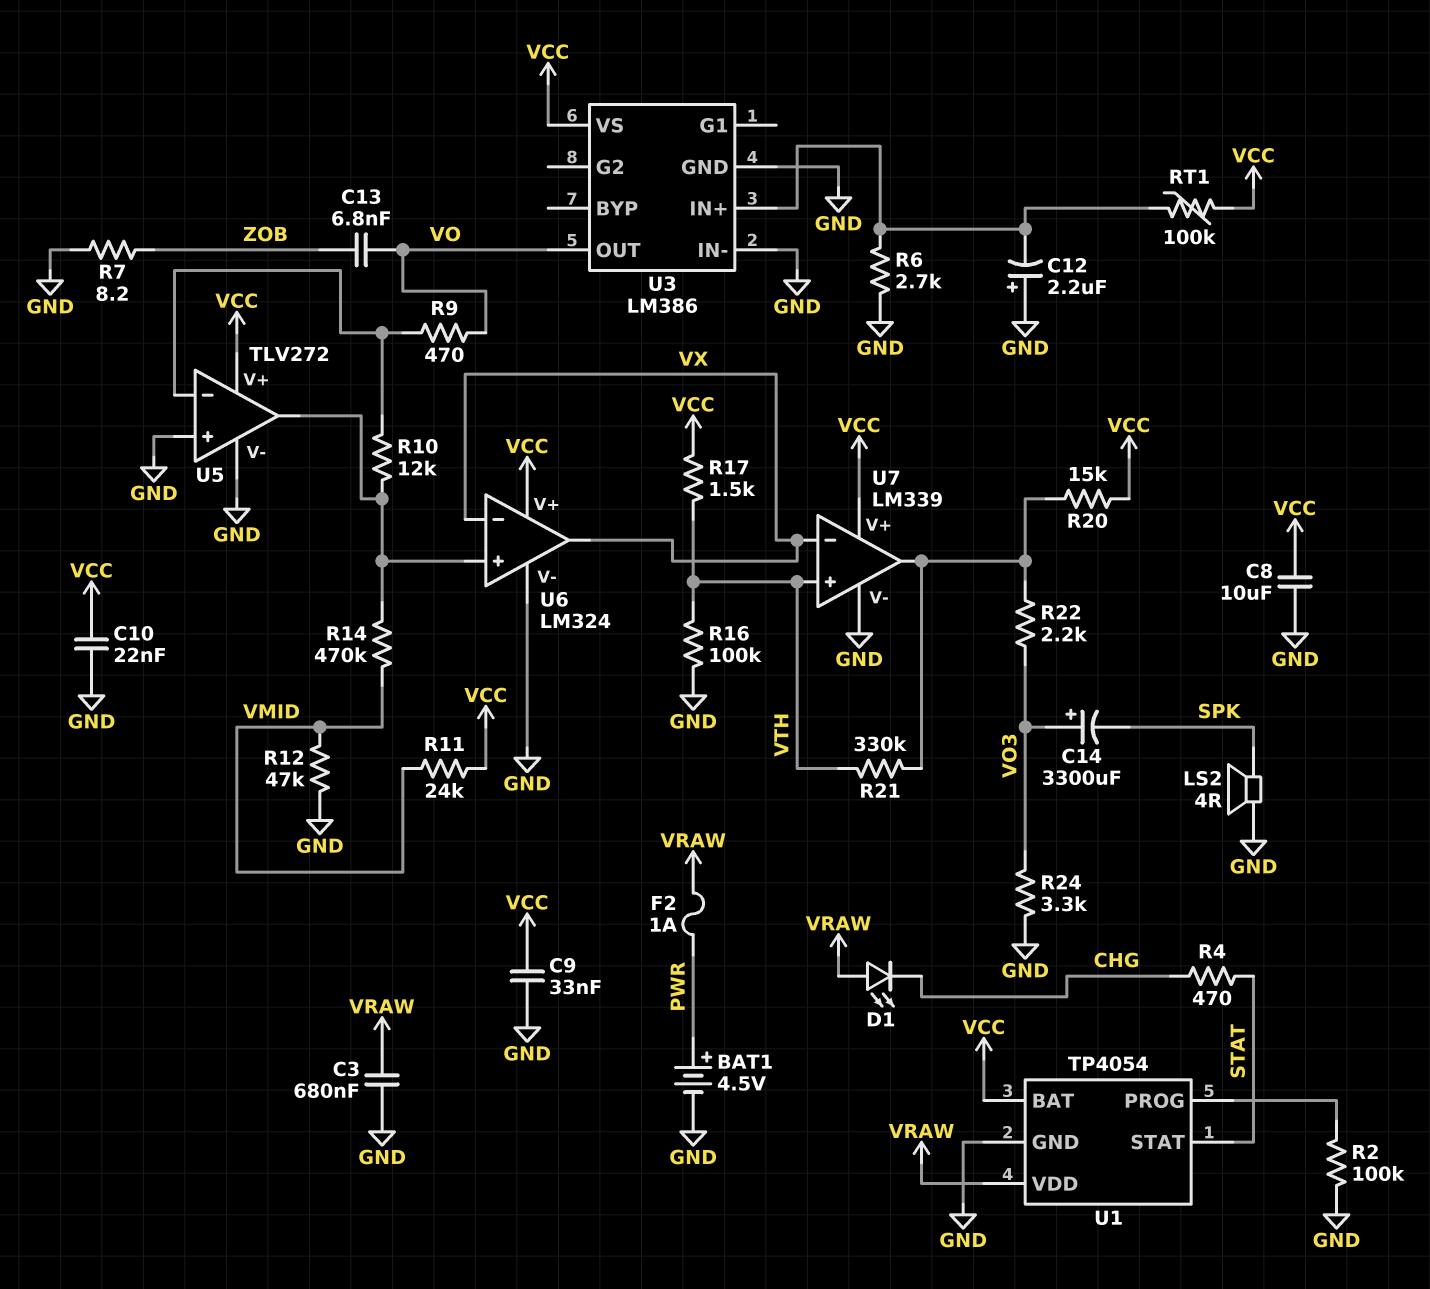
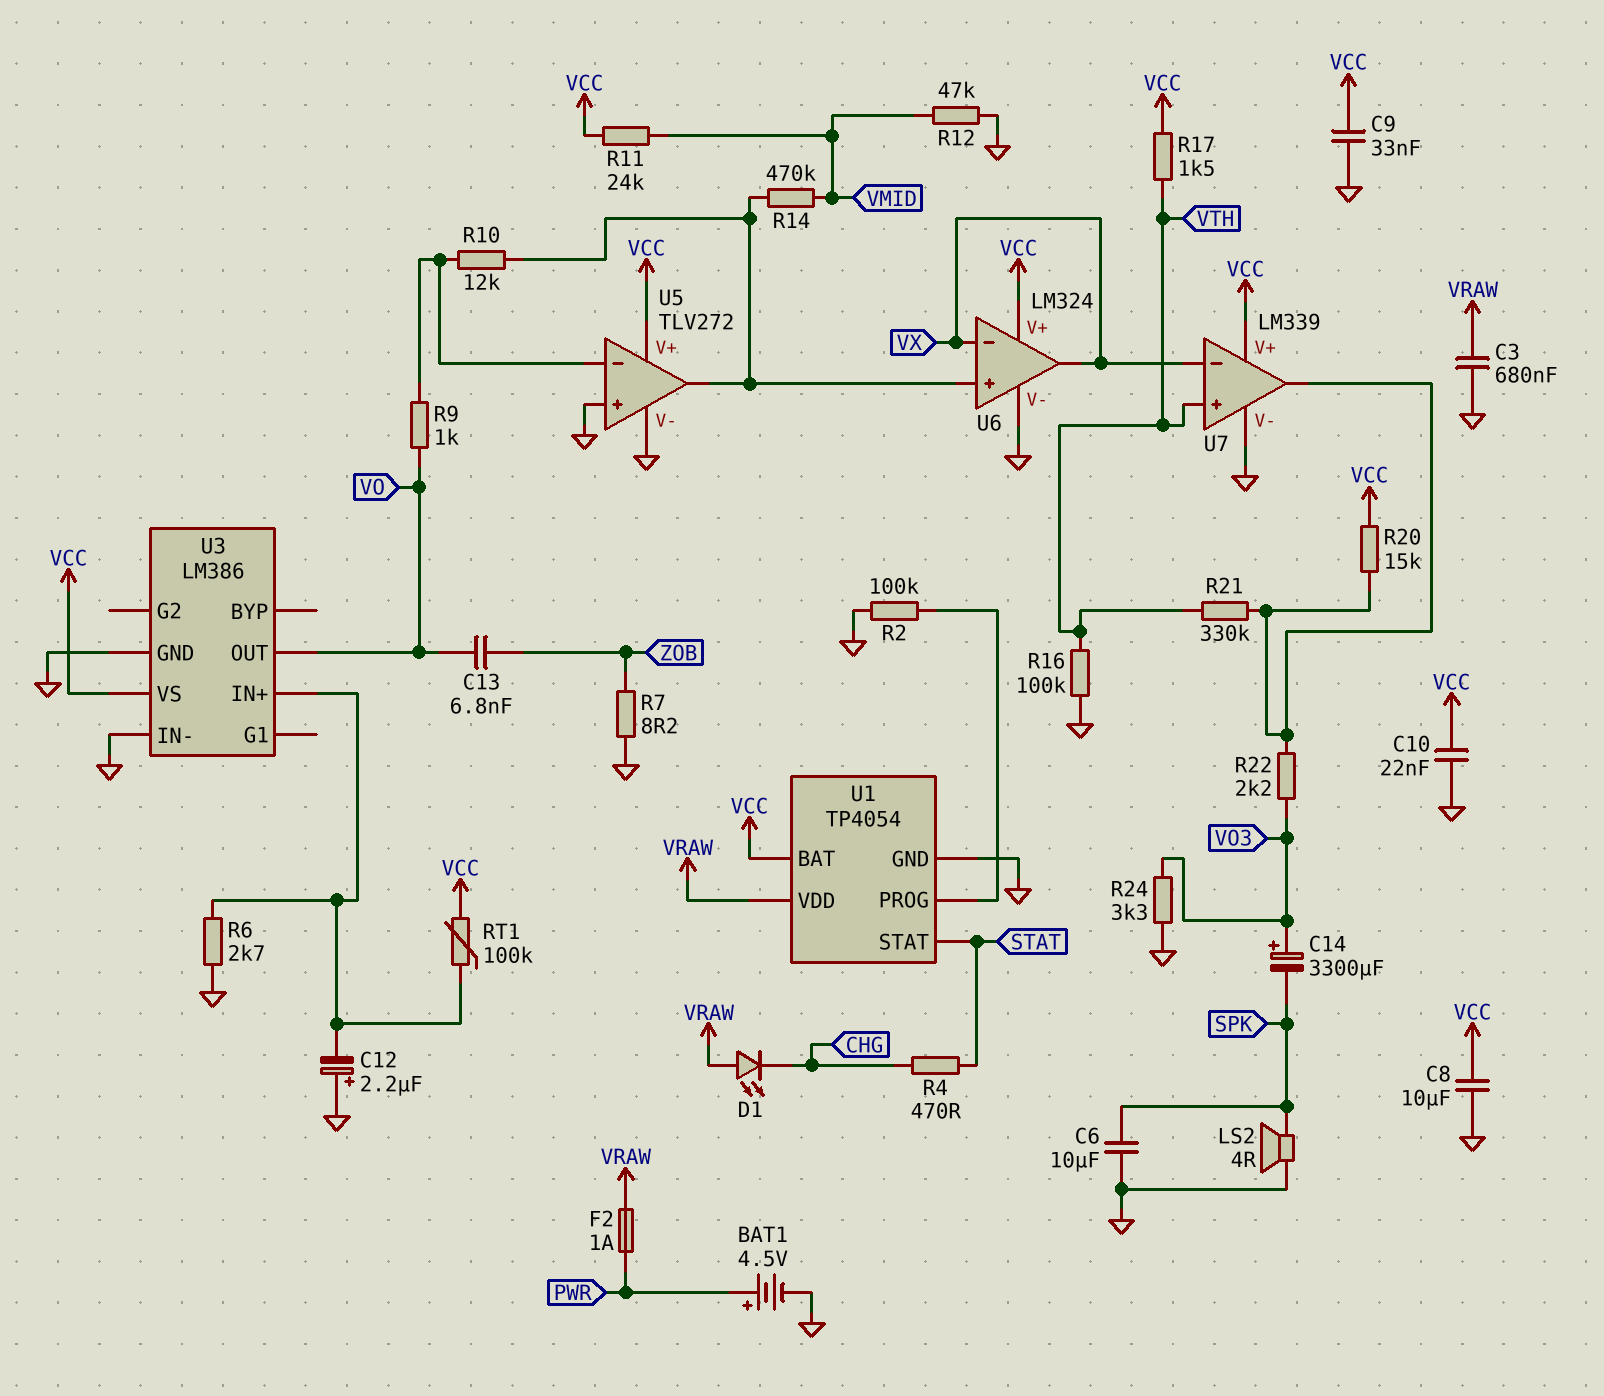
C6: none -> 10uF (GND, SPK)
R9: 470 (U5/in-, VO) -> 1k (U5/in-, VO)

